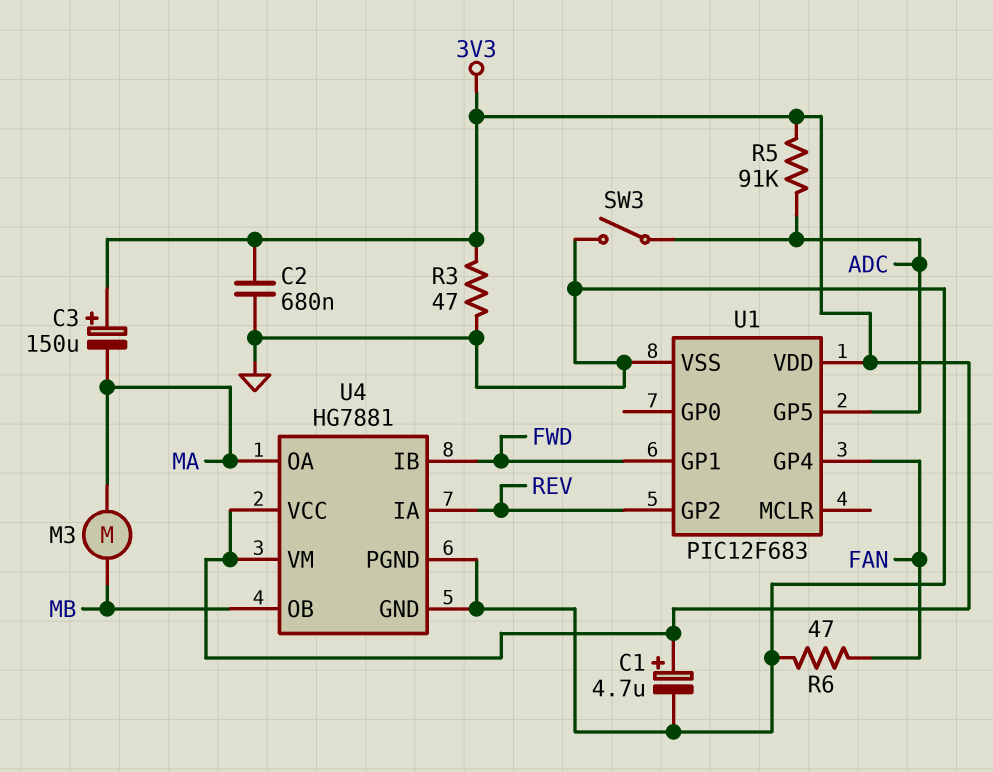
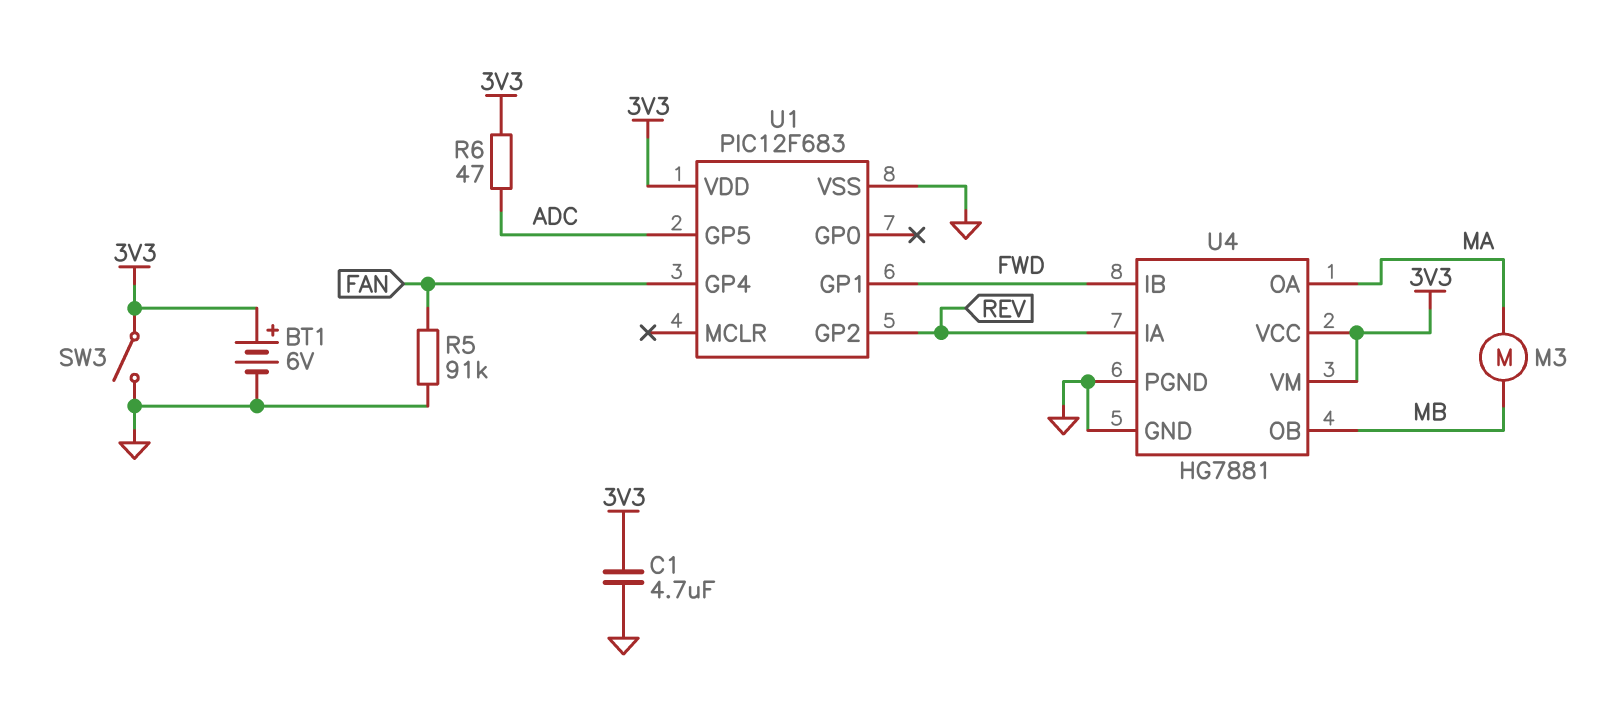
BT1: none -> 6V (plus 3V3, minus GND)
C1: 4.7uF (plus 3V3, minus GND) -> 4.7uF (3V3, GND)
C2: 680nF (3V3, GND) -> none
C3: 150uF (plus 3V3, minus MA) -> none
R3: 47 (3V3, GND) -> none
R5: 91k (3V3, ADC) -> 91k (FAN, GND)
R6: 47 (FAN, GND) -> 47 (3V3, ADC)
SW3: switch (ADC, GND) -> switch (3V3, GND)

